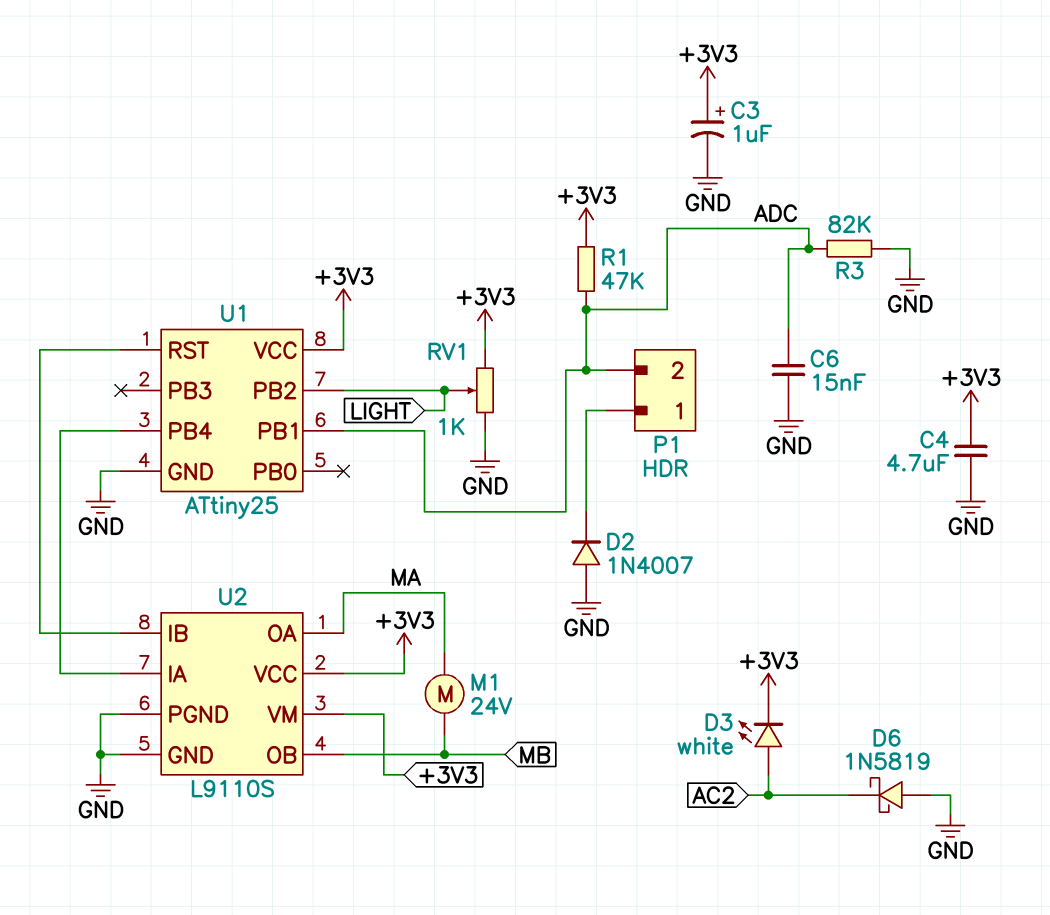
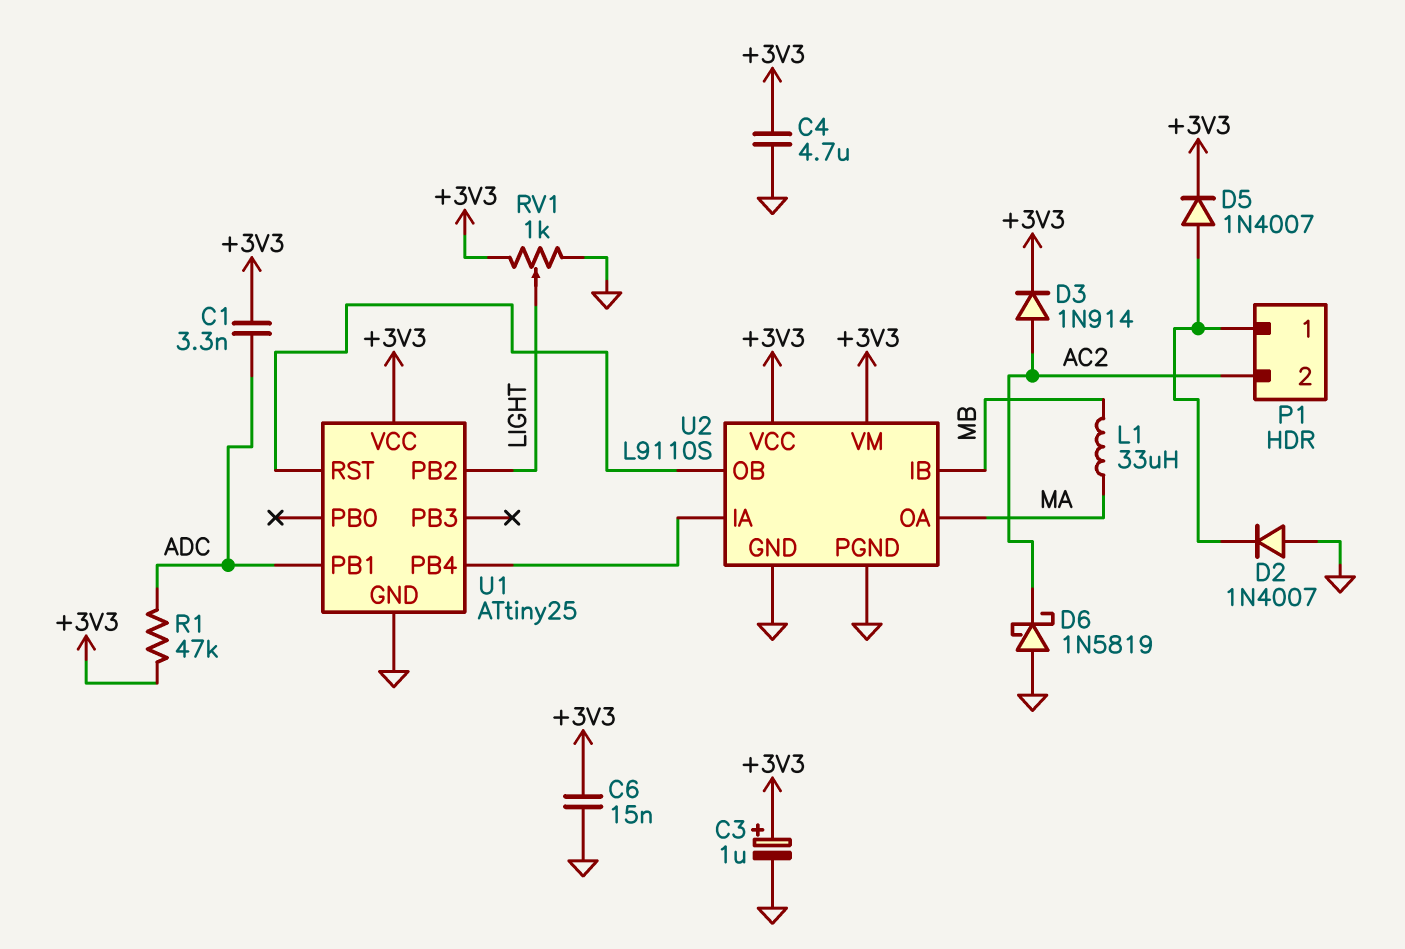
C1: none -> 3.3nF (+3V3, ADC)
C6: 15nF (ADC, GND) -> 15nF (+3V3, GND)
D3: LED white (A AC2, K +3V3) -> diode 1N914 (A AC2, K +3V3)
D5: none -> diode 1N4007 (A P1/1, K +3V3)
L1: none -> 33uH (MA, MB)
M1: motor 24V (MA, MB) -> none
P1 pin 2: ADC -> AC2
R3: 82k (ADC, GND) -> none
U2 pin IB: U1/RST -> MB
U2 pin OB: MB -> U1/RST

